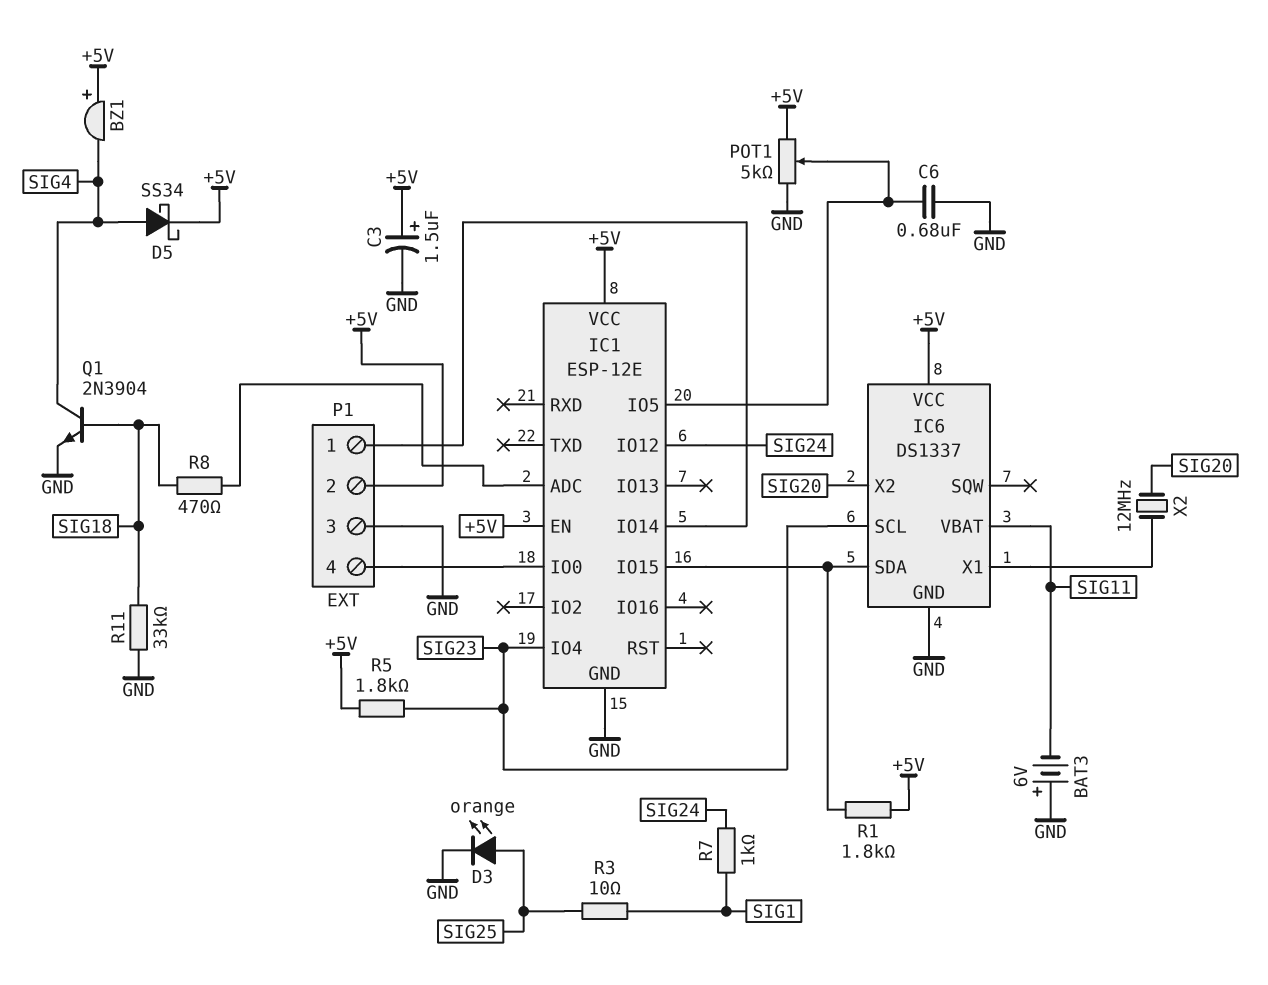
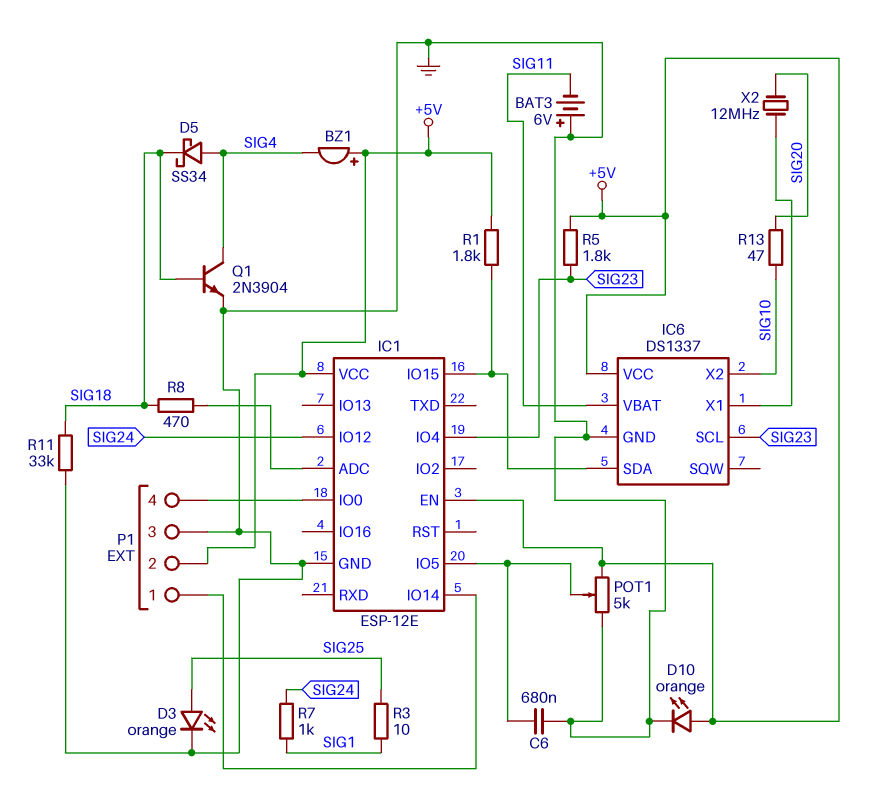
C3: 1.5uF (plus +5V, minus GND) -> none
D5: schottky SS34 (A SIG4, K +5V) -> schottky SS34 (A SIG4, K SIG18)
D10: none -> LED orange (A +5V, K GND)
IC6 pin X2: SIG20 -> SIG10
R13: none -> 47 (SIG10, SIG20)

